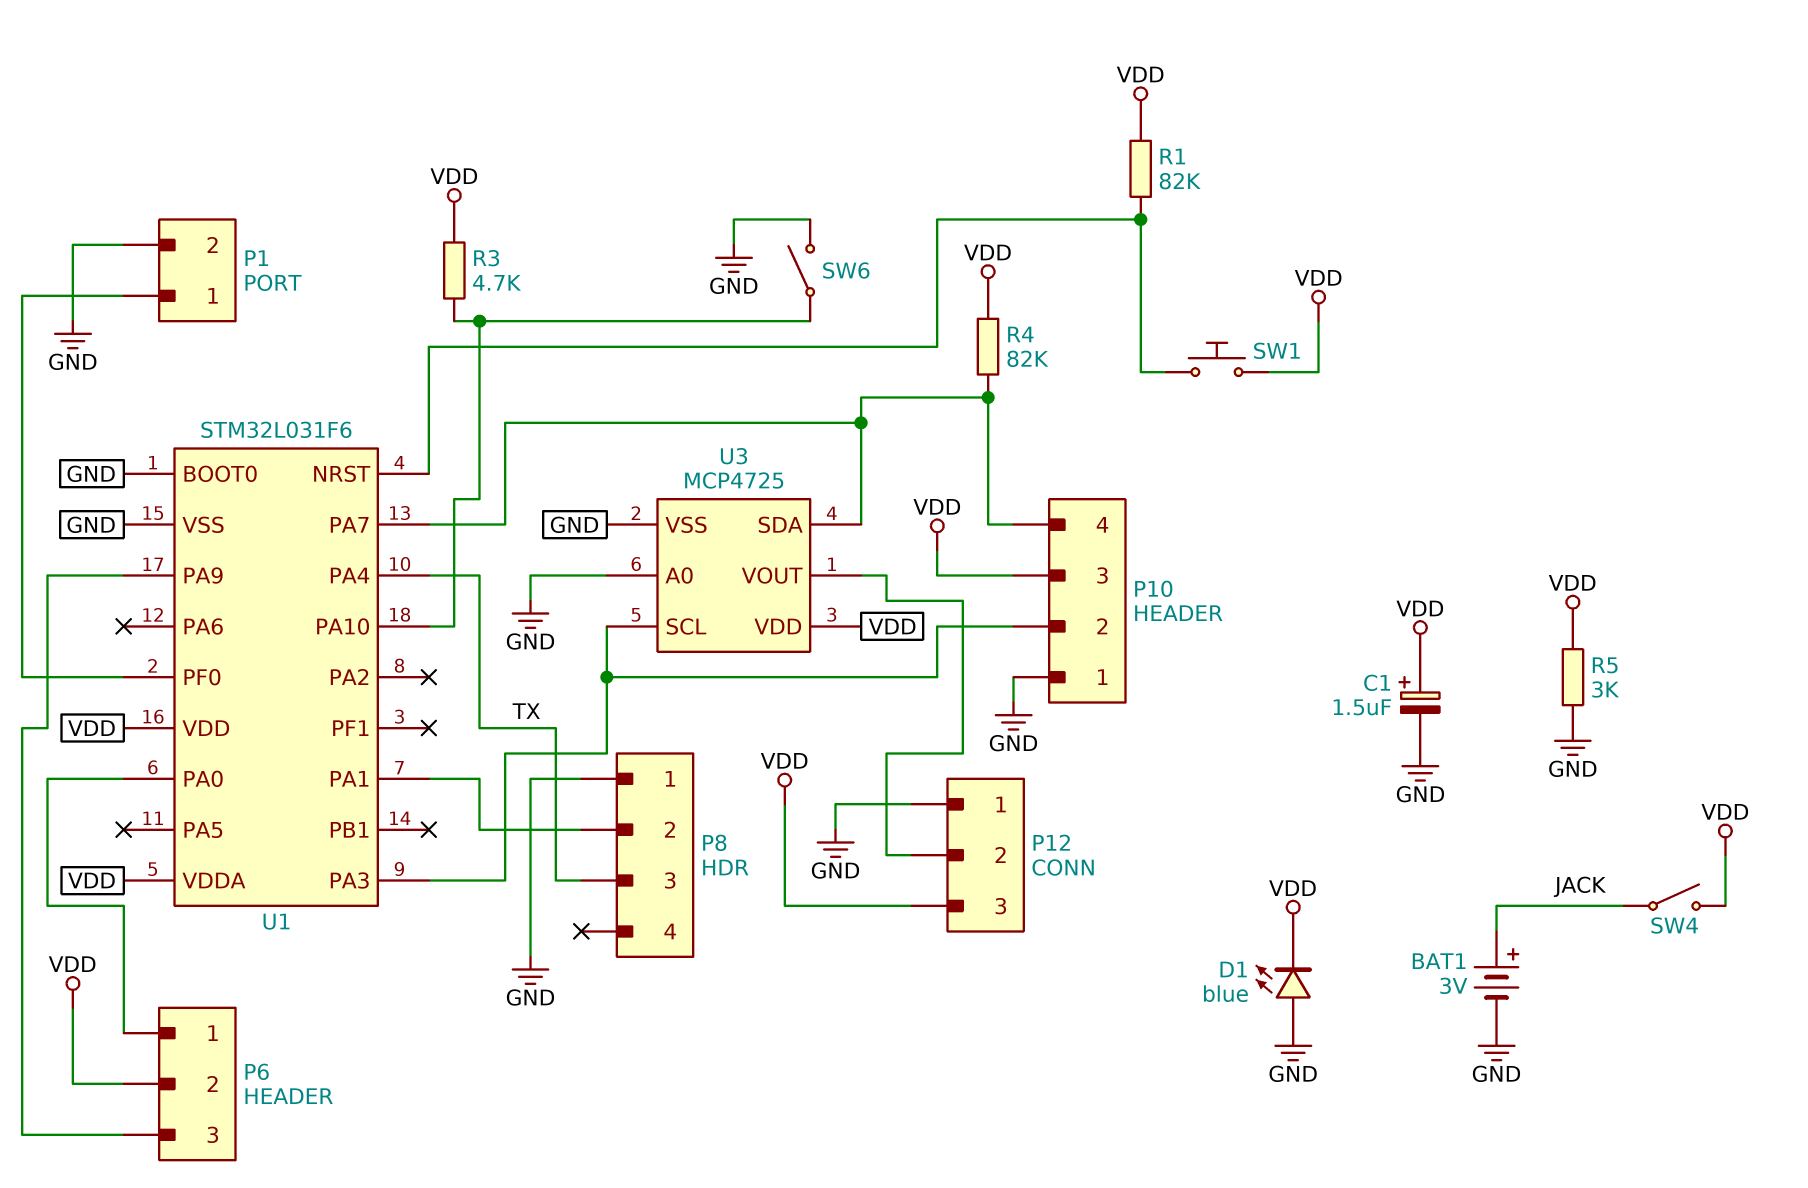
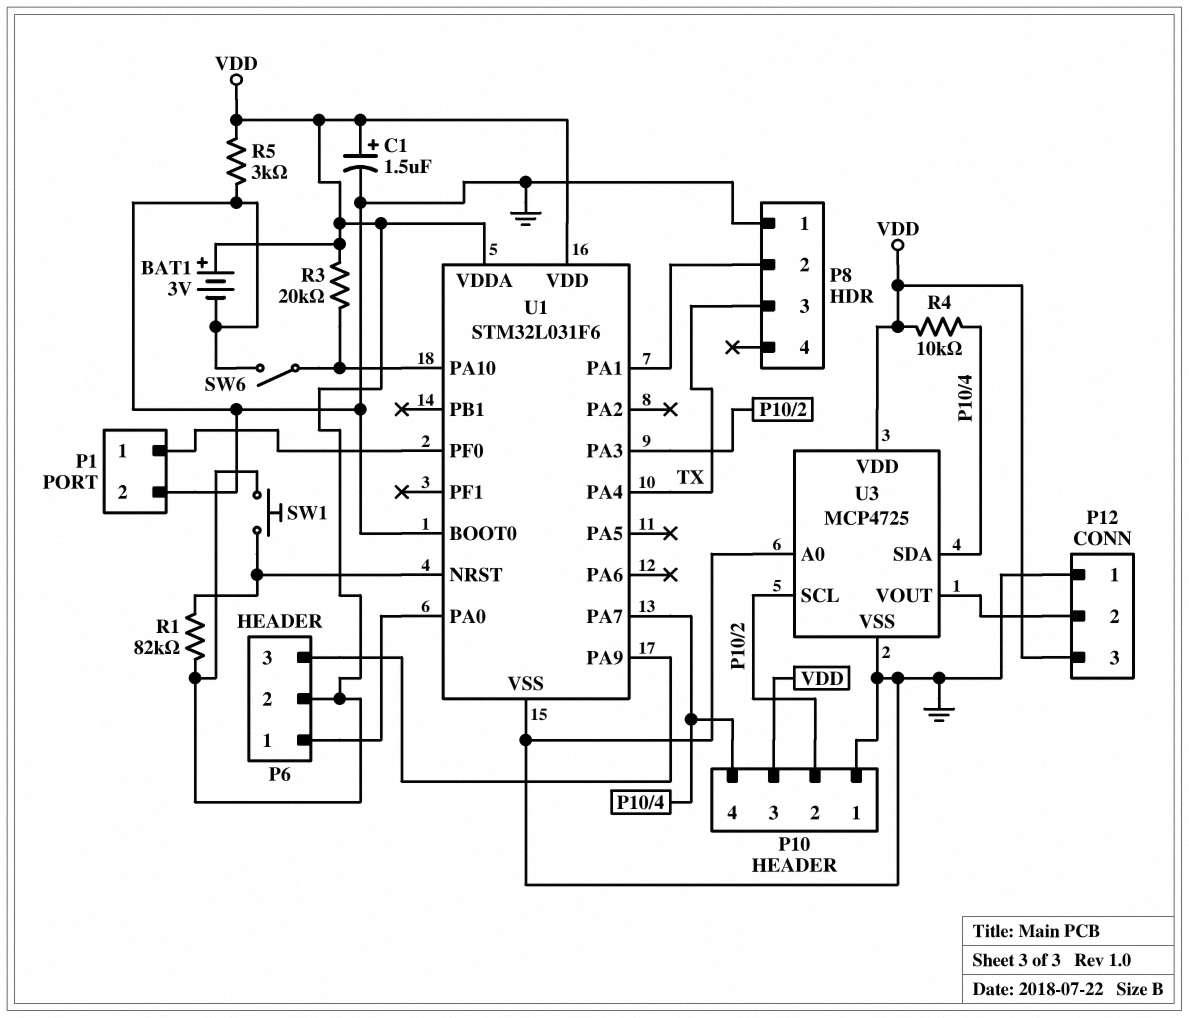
BAT1: 3V (plus JACK, minus GND) -> 3V (plus VDD, minus GND)
D1: LED blue (A GND, K VDD) -> none
R3: 4.7k (U1/PA10, VDD) -> 20k (U1/PA10, VDD)
R4: 82k (P10/4, VDD) -> 10k (P10/4, VDD)
SW4: switch (JACK, VDD) -> none

